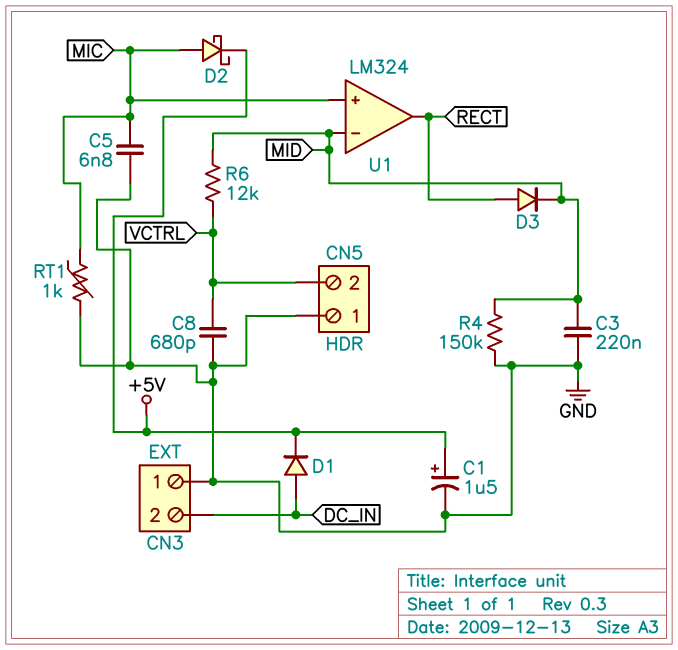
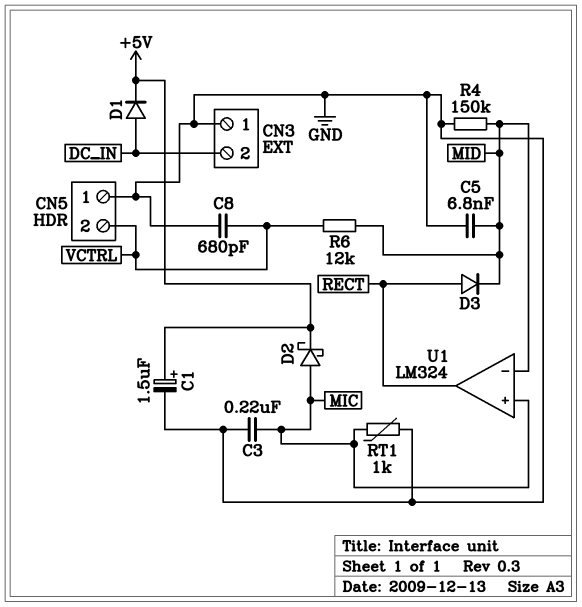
C3: 220nF (GND, MID) -> 220nF (GND, MIC)
C5: 6.8nF (GND, MIC) -> 6.8nF (GND, MID)

